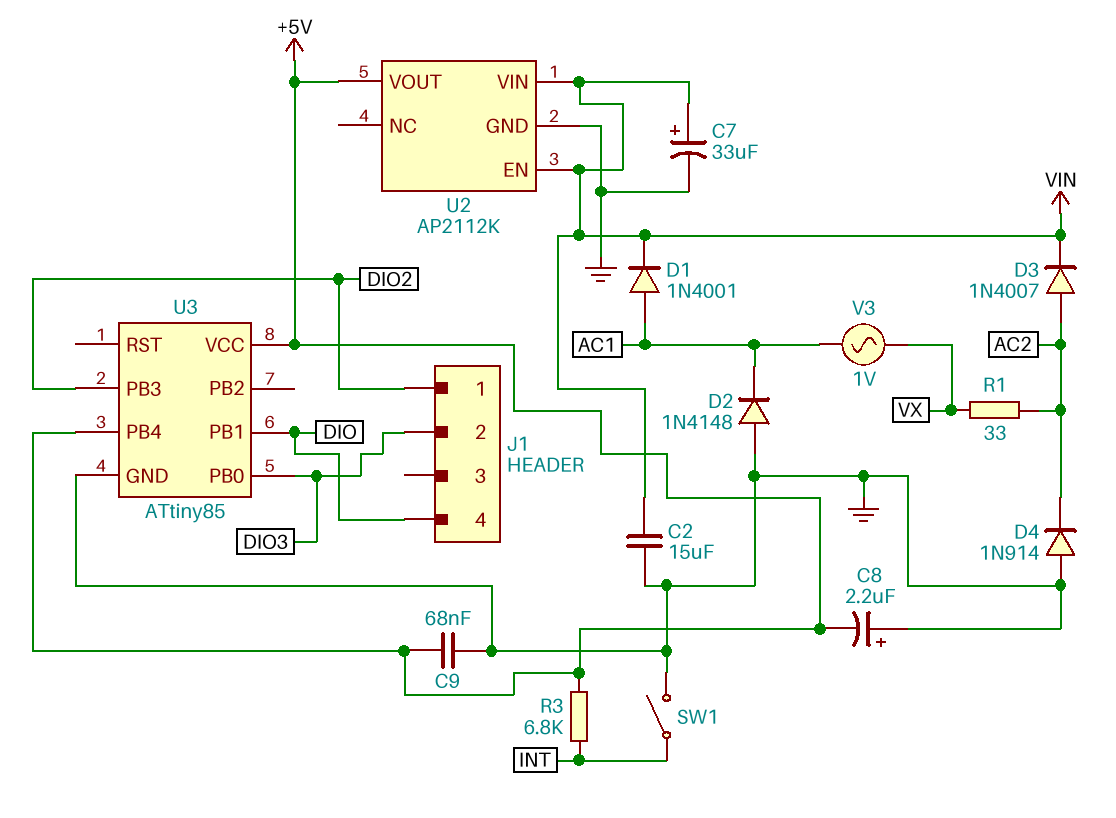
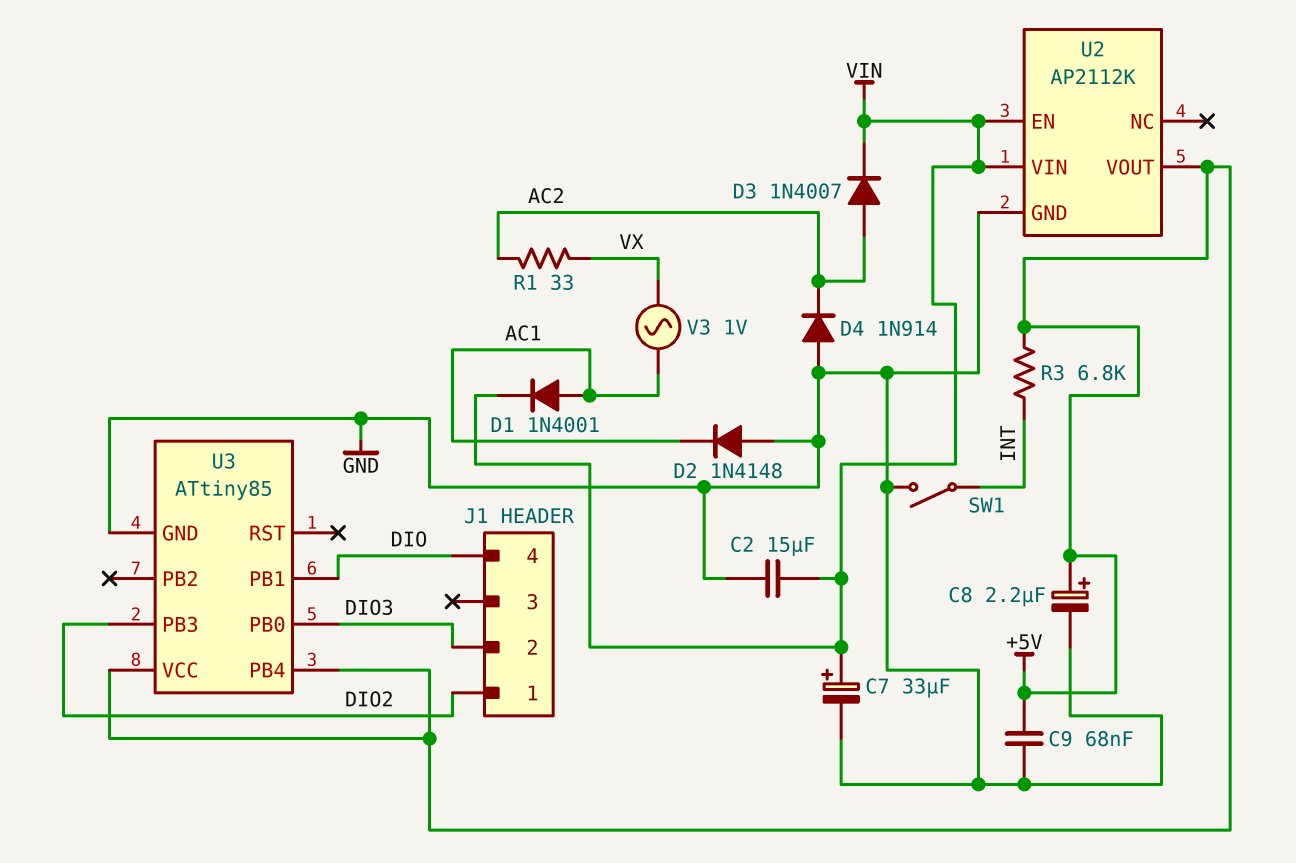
C8: 2.2uF (plus GND, minus +5V) -> 2.2uF (plus +5V, minus GND)

